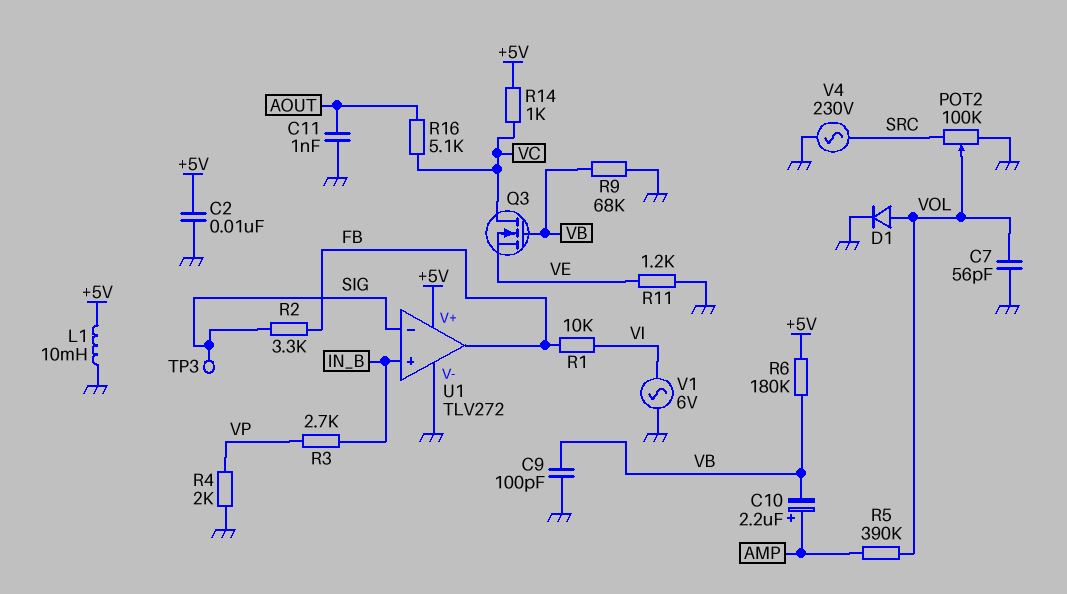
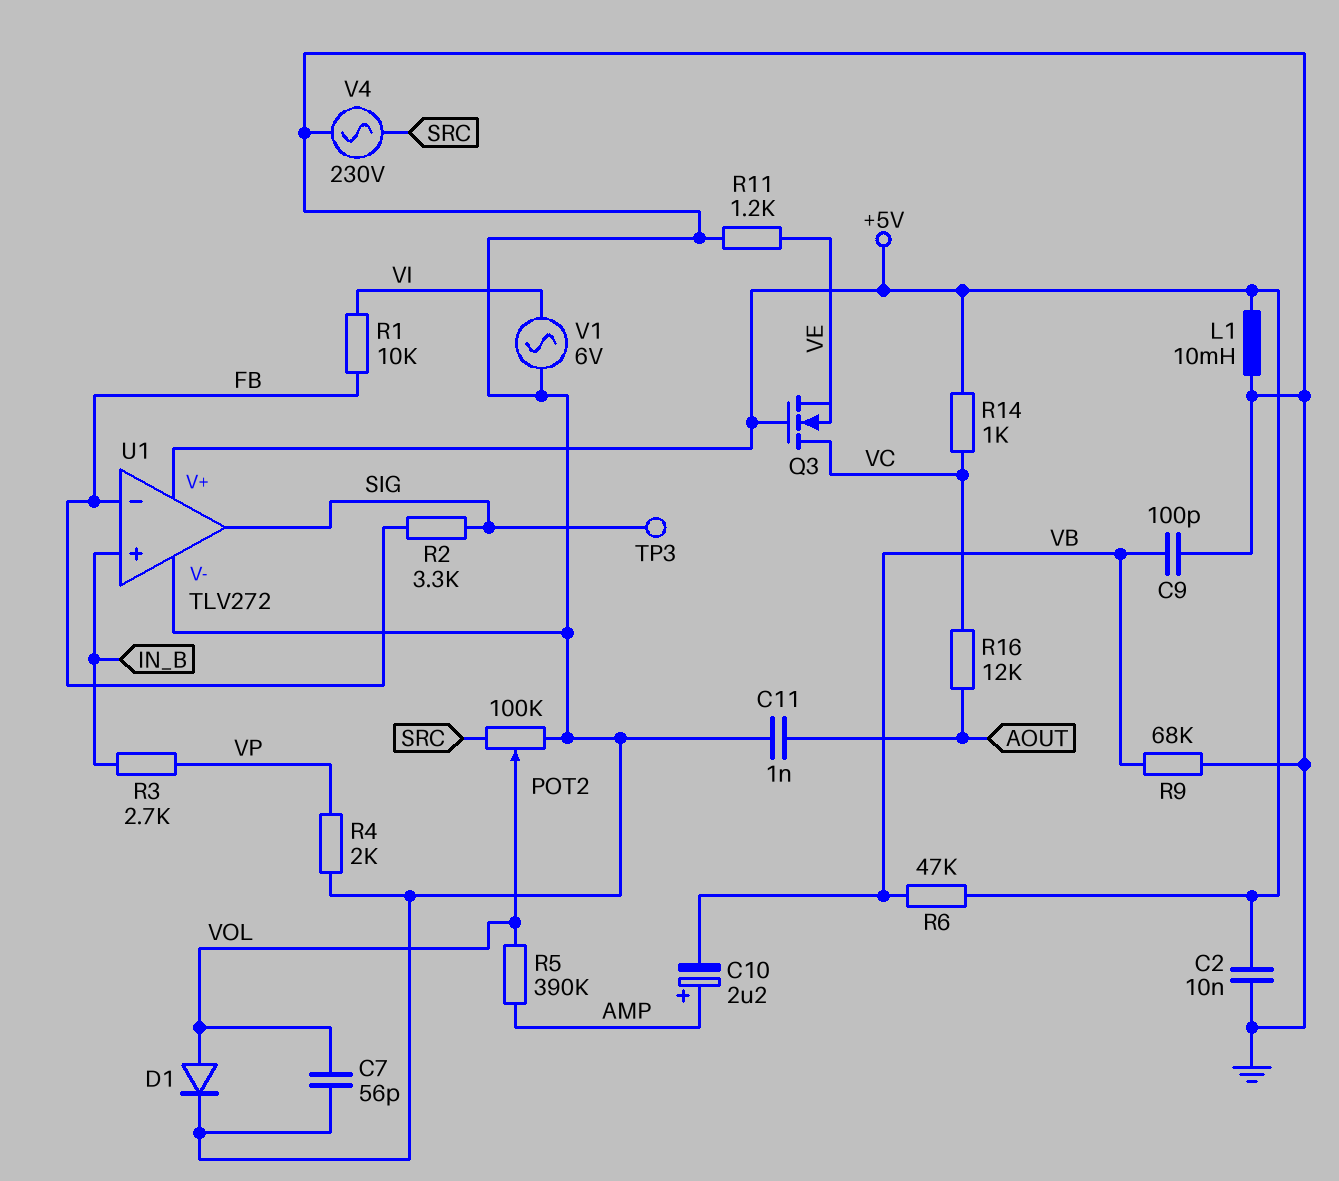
Q3: NMOS (G VB, D VC, S VE) -> NMOS (G +5V, D VC, S VE)
R6: 180k (+5V, VB) -> 47k (+5V, VB)
R16: 5.1k (AOUT, VC) -> 12k (AOUT, VC)
U1 pin in-: SIG -> FB
U1 pin out: FB -> SIG

